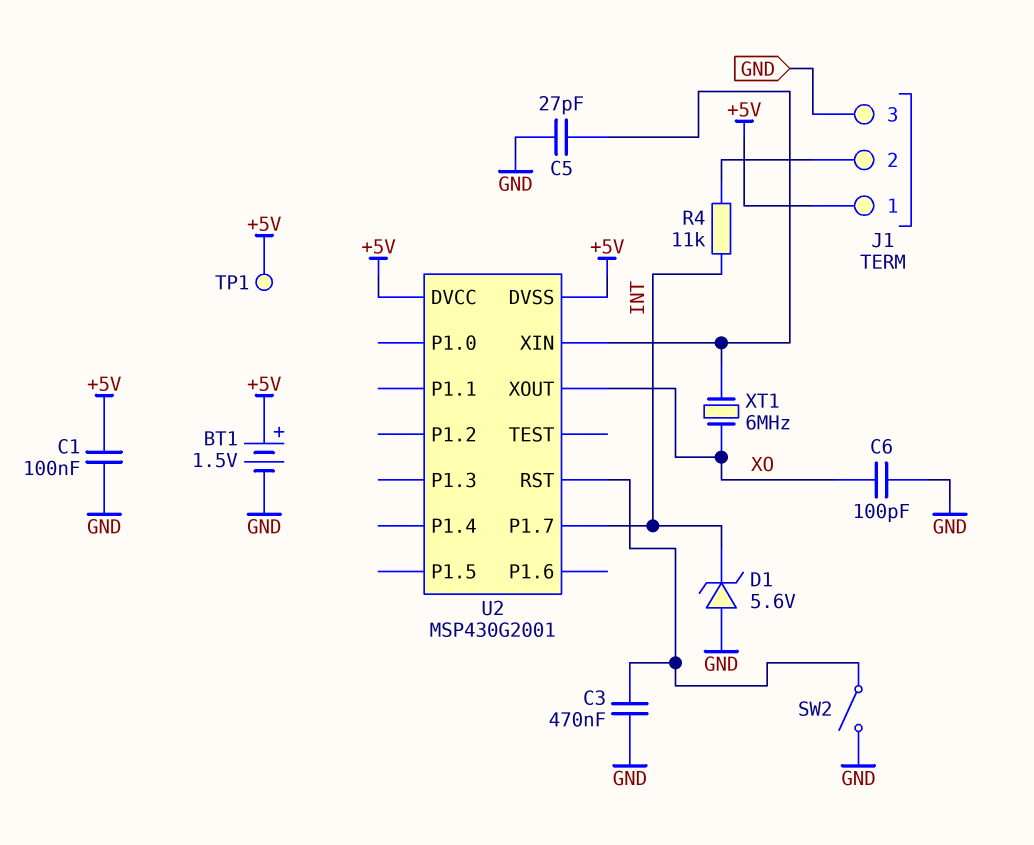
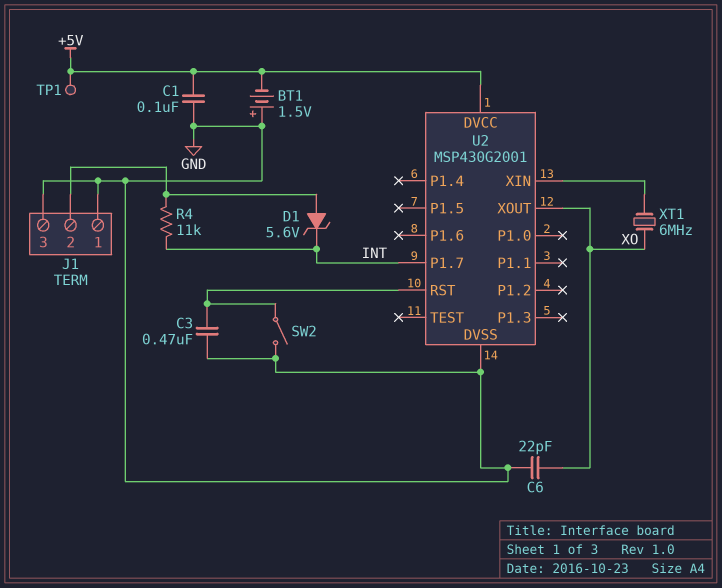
BT1: 1.5V (plus +5V, minus GND) -> 1.5V (plus GND, minus +5V)
C5: 27pF (GND, U2/XIN) -> none
C6: 100pF (GND, XO) -> 22pF (GND, XO)
D1: zener 5.6V (A GND, K INT) -> zener 5.6V (A J1/2, K INT)
J1 pin 1: +5V -> GND
U2 pin DVSS: +5V -> GND

